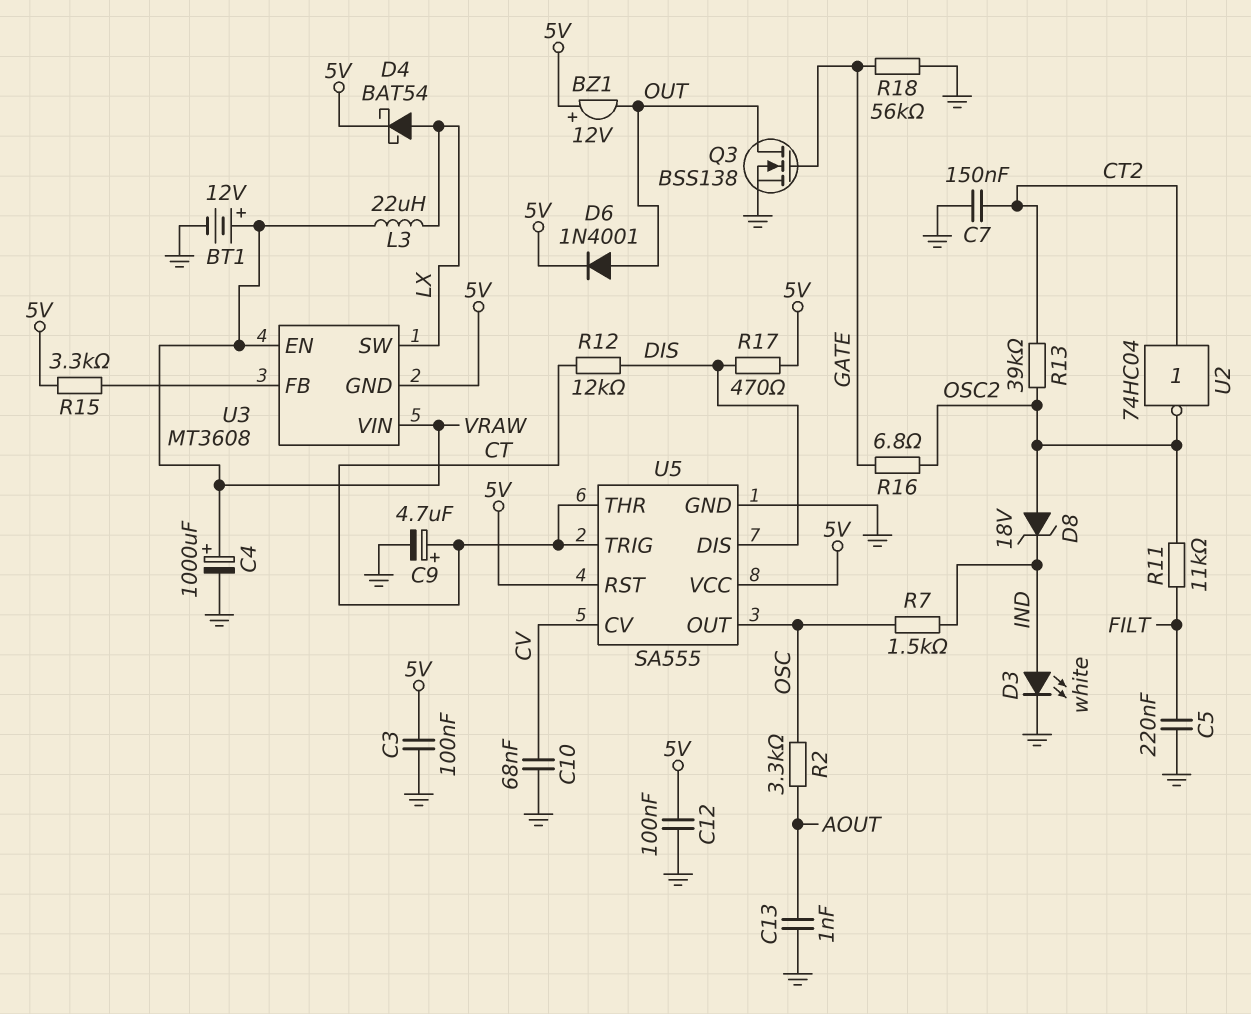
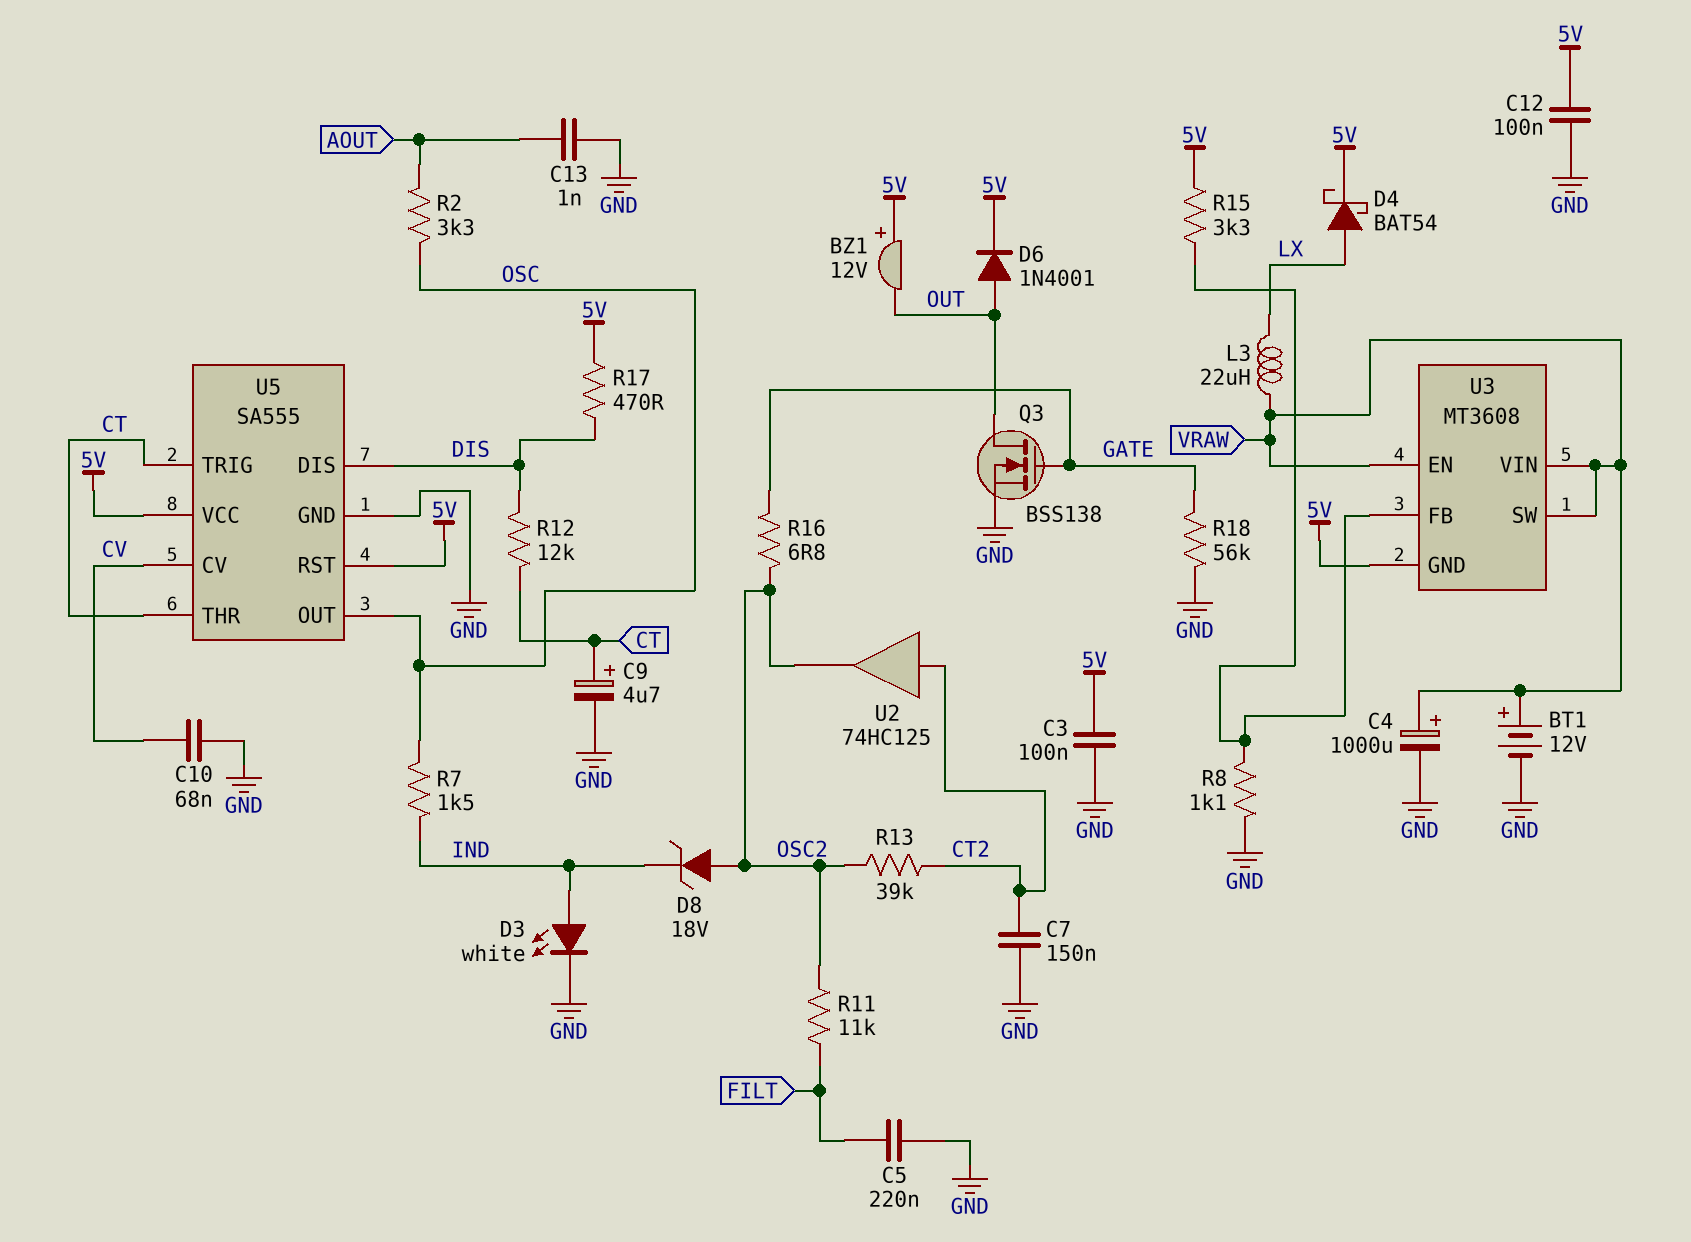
R8: none -> 1.1k (GND, U3/FB)
U2: NOT 74HC04 (in CT2, out OSC2) -> buffer 74HC125 (in CT2, out OSC2)
U3 pin SW: LX -> VRAW

